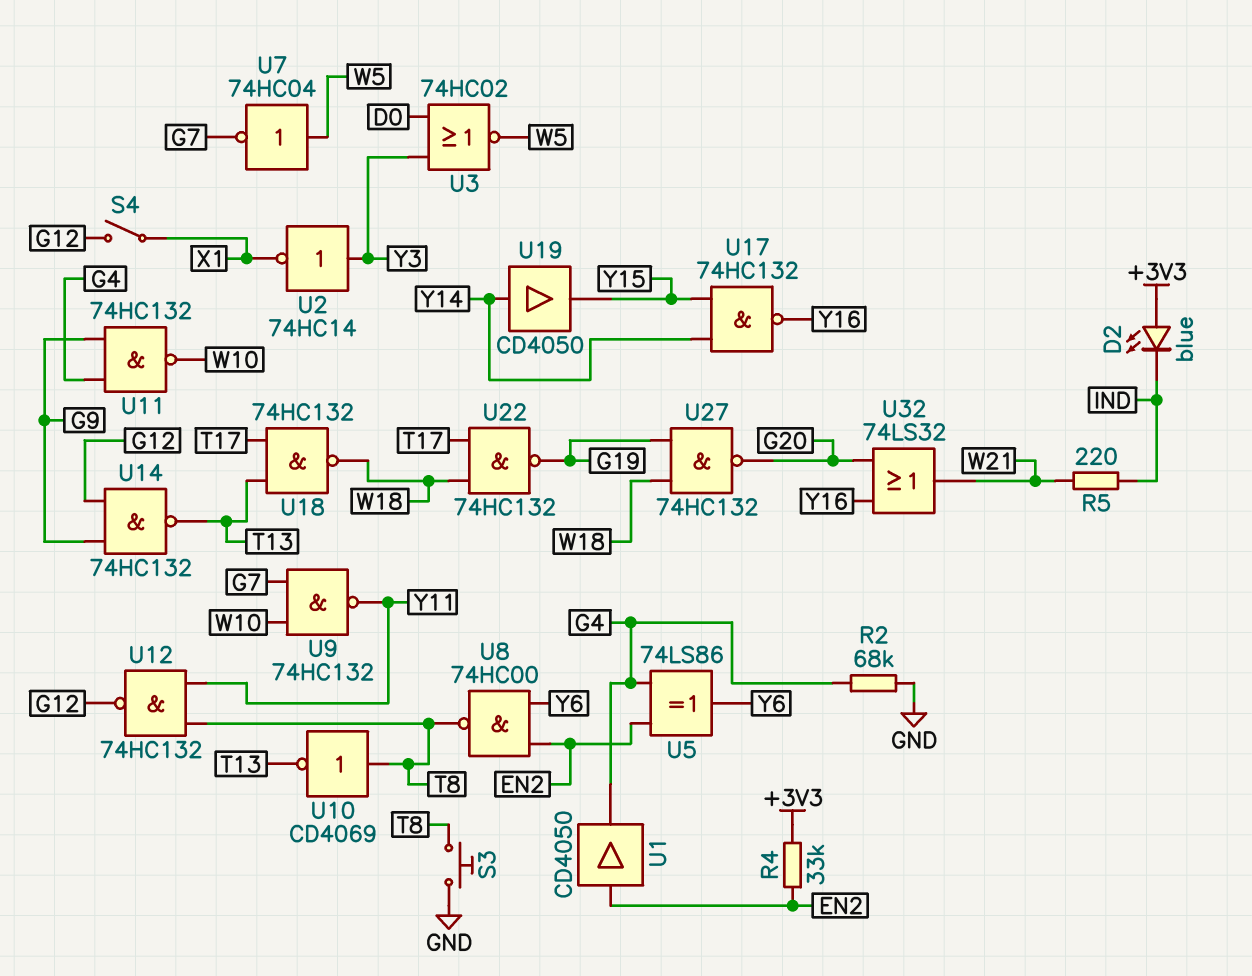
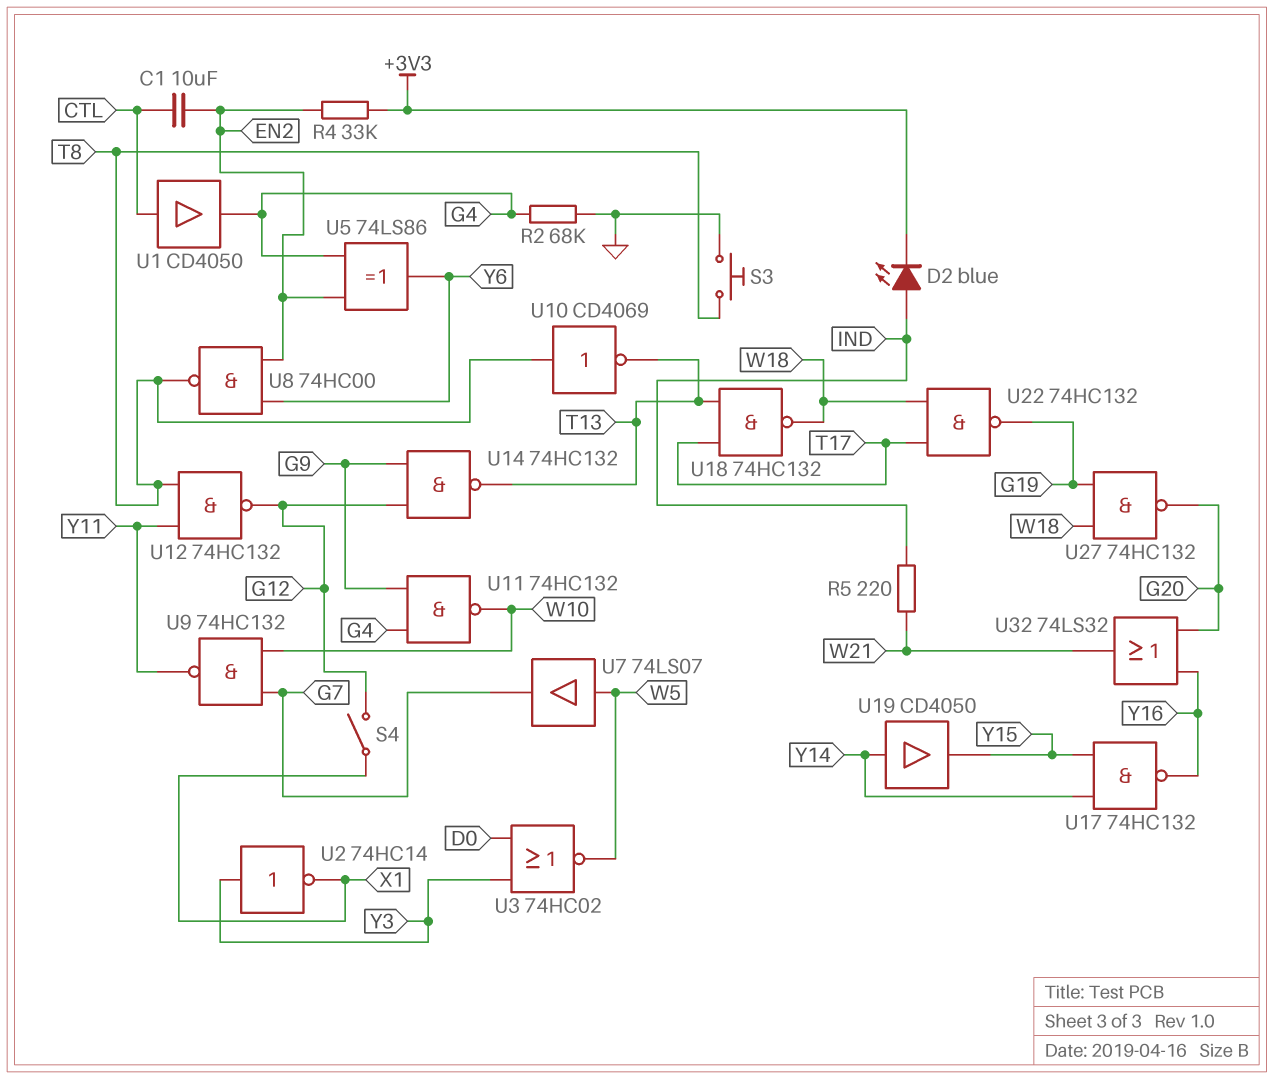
C1: none -> 10uF (CTL, EN2)
D2: LED blue (A +3V3, K IND) -> LED blue (A IND, K +3V3)
U1: buffer CD4050 (in EN2, out G4) -> buffer CD4050 (in CTL, out G4)
U7: NOT 74HC04 (in W5, out G7) -> buffer 74LS07 (in W5, out G7)

